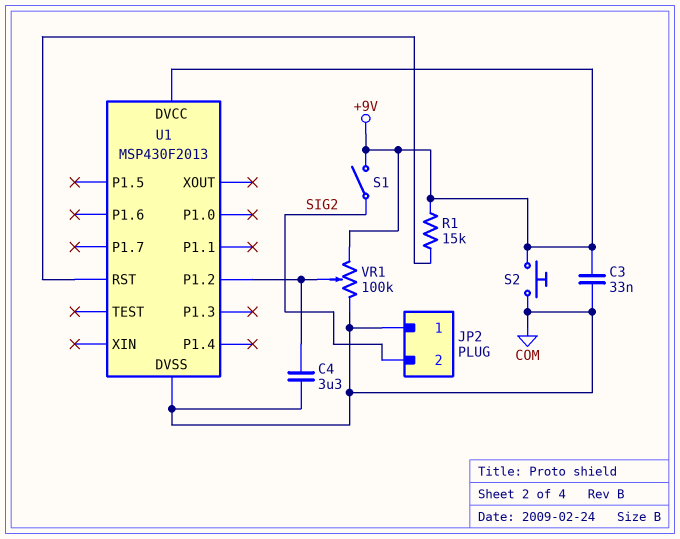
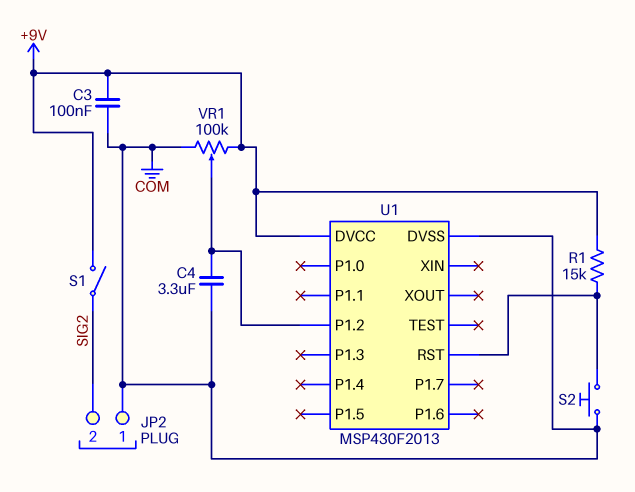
C3: 33nF (+9V, COM) -> 100nF (+9V, COM)
S2: button (+9V, COM) -> button (COM, U1/RST)

